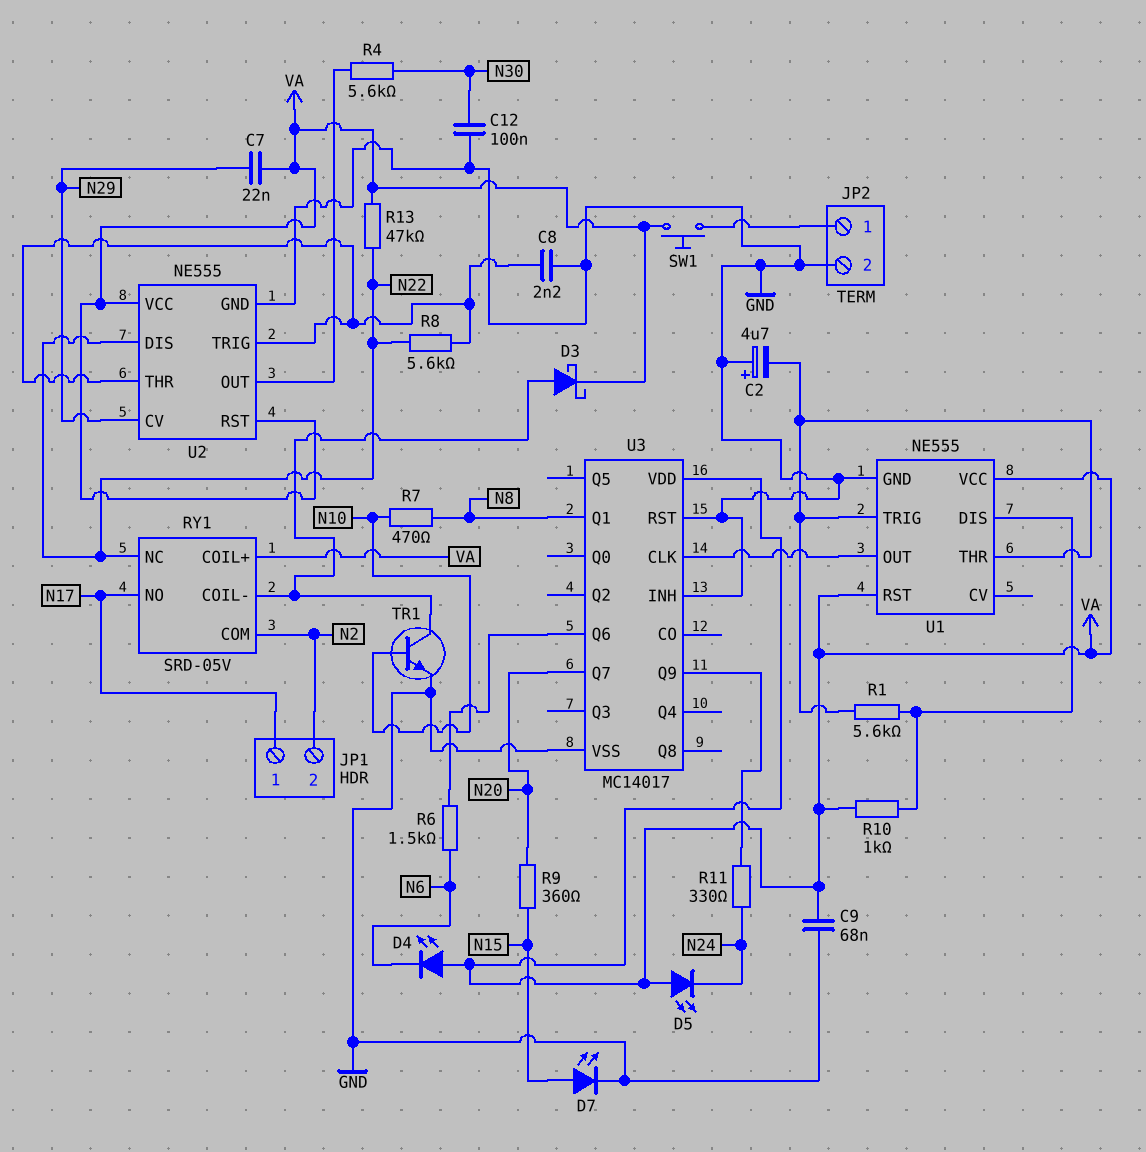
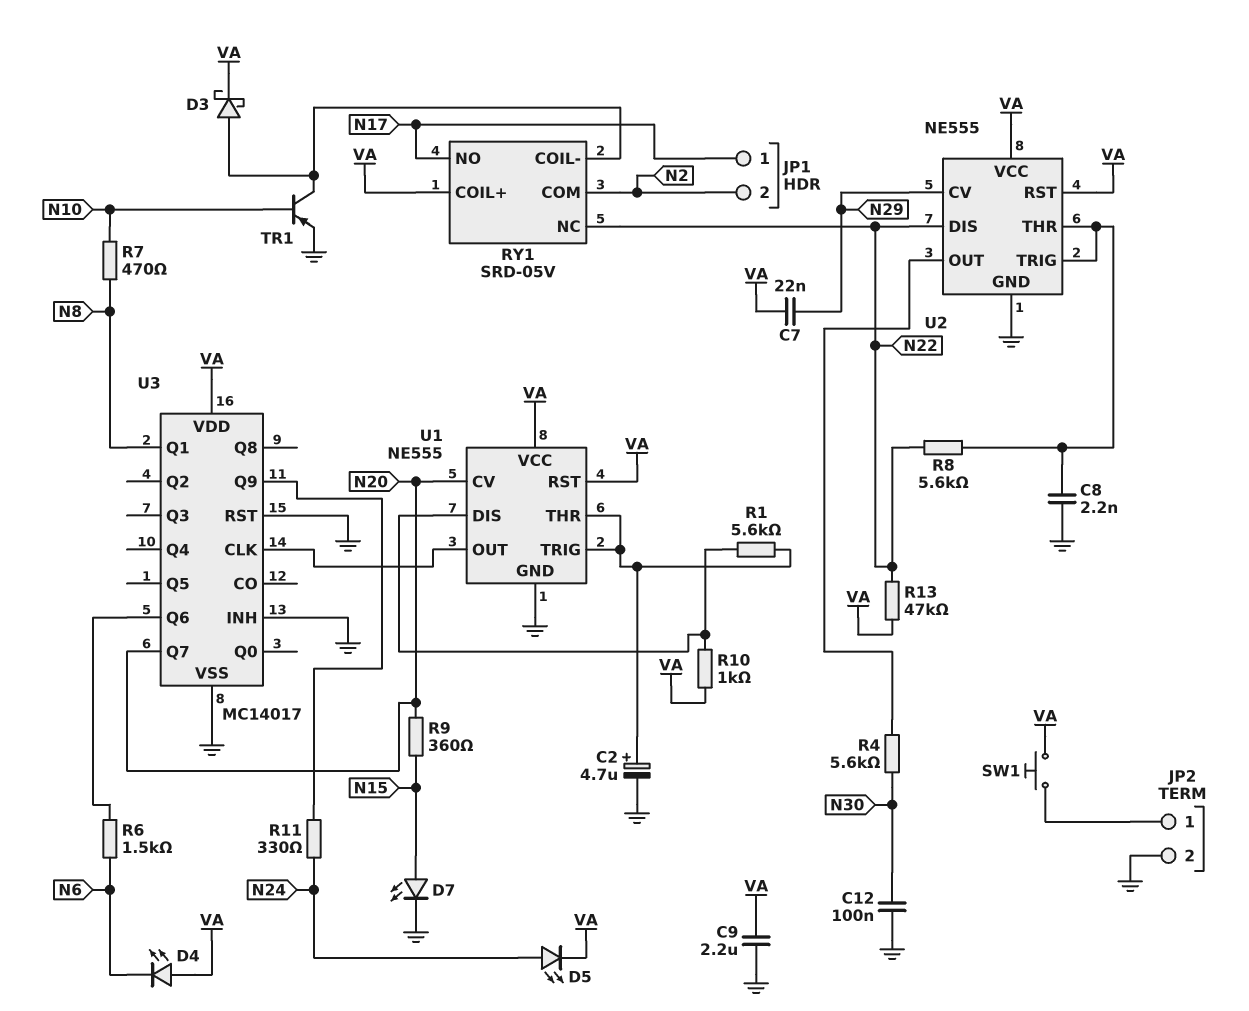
C2: 4.7uF (plus GND, minus U1/THR) -> 4.7uF (plus U1/THR, minus GND)
C9: 68nF (GND, VA) -> 2.2uF (GND, VA)
D5: LED (A VA, K N24) -> LED (A N24, K VA)
TR1: NPN (B N10, C RY1/COIL-, E GND) -> PNP (B N10, C RY1/COIL-, E GND)
U1 pin CV: none -> N20

